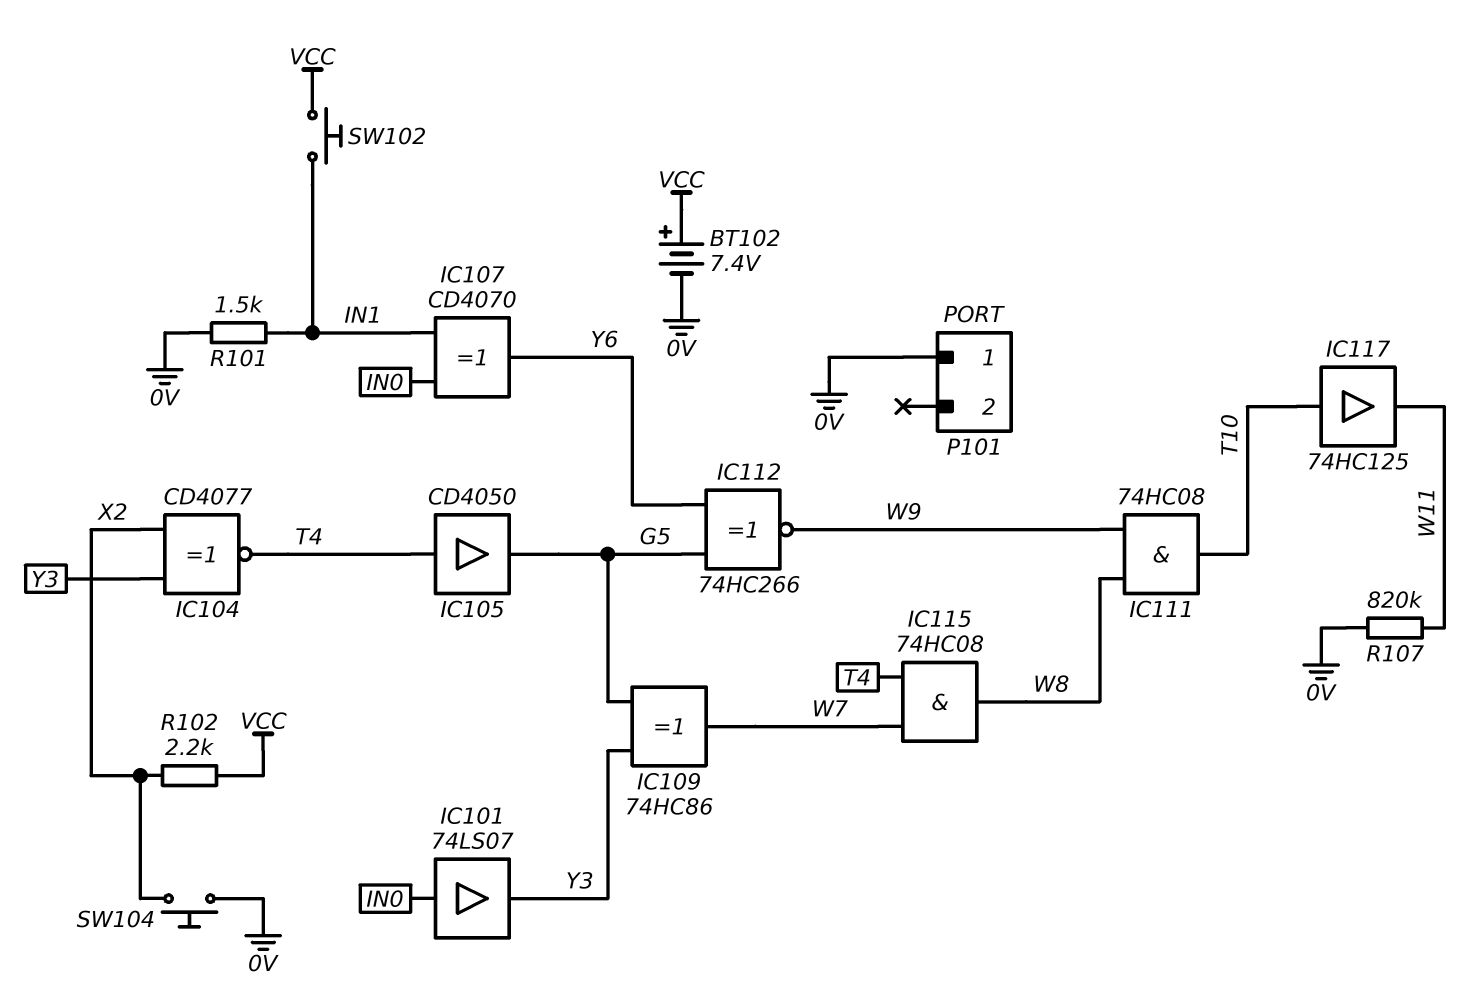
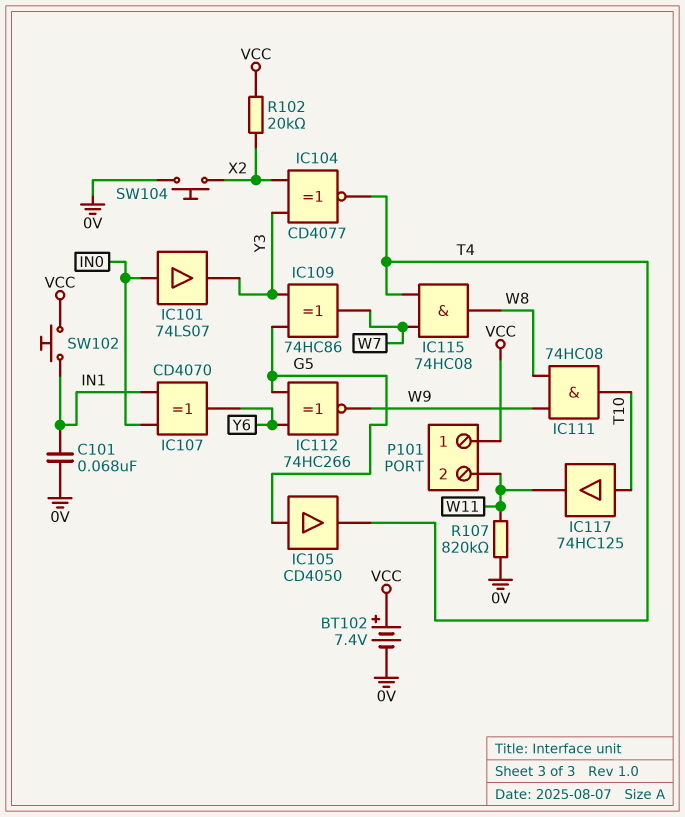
C101: none -> 68nF (0V, IN1)
IC105: buffer CD4050 (in T4, out G5) -> buffer CD4050 (in G5, out T4)
P101 pin 1: 0V -> VCC
P101 pin 2: none -> W11
R101: 1.5k (0V, IN1) -> none
R102: 2.2k (VCC, X2) -> 20k (VCC, X2)

